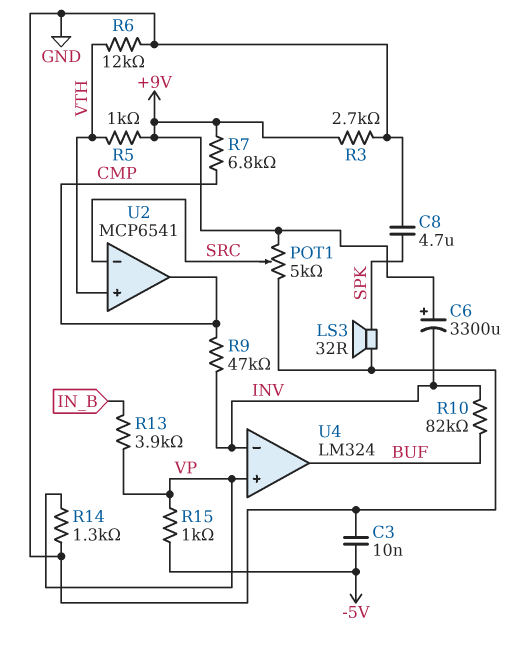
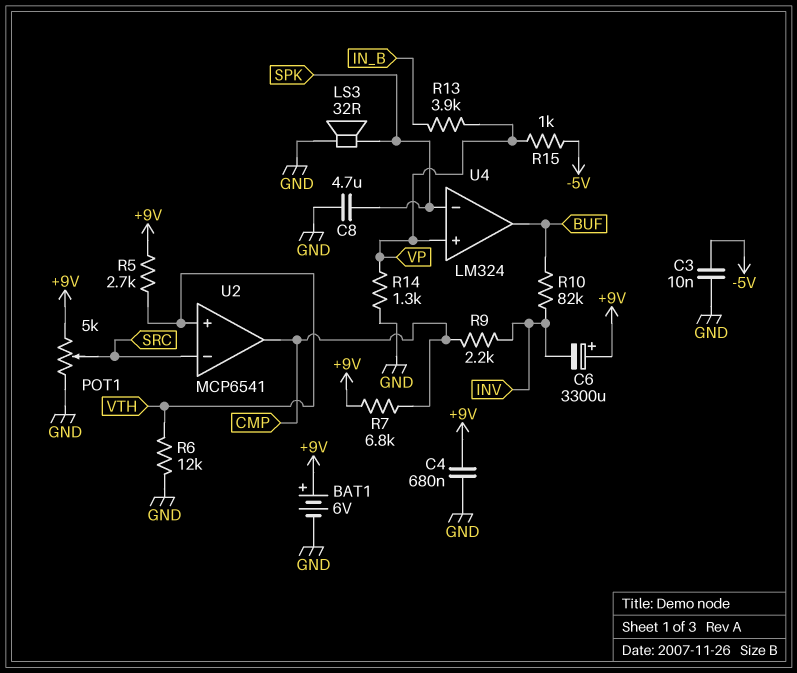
BAT1: none -> 6V (plus +9V, minus GND)
C4: none -> 680nF (+9V, GND)
R3: 2.7k (+9V, GND) -> none
R5: 1k (+9V, VTH) -> 2.7k (+9V, VTH)
R9: 47k (CMP, INV) -> 2.2k (CMP, INV)
U4 pin in-: INV -> SPK

